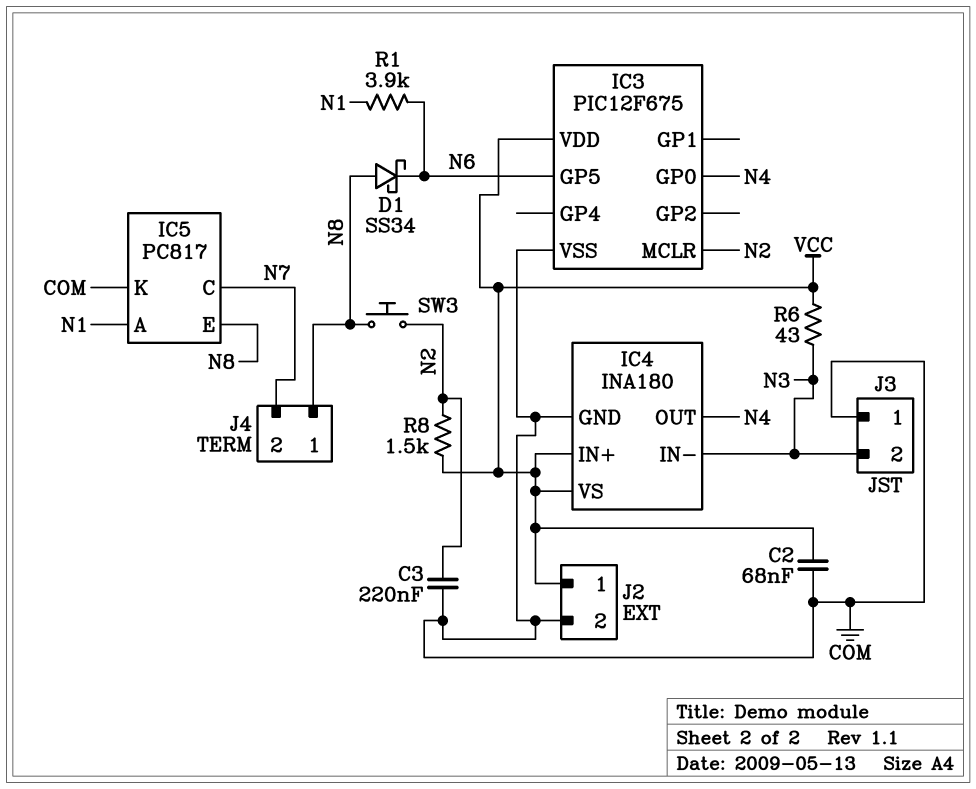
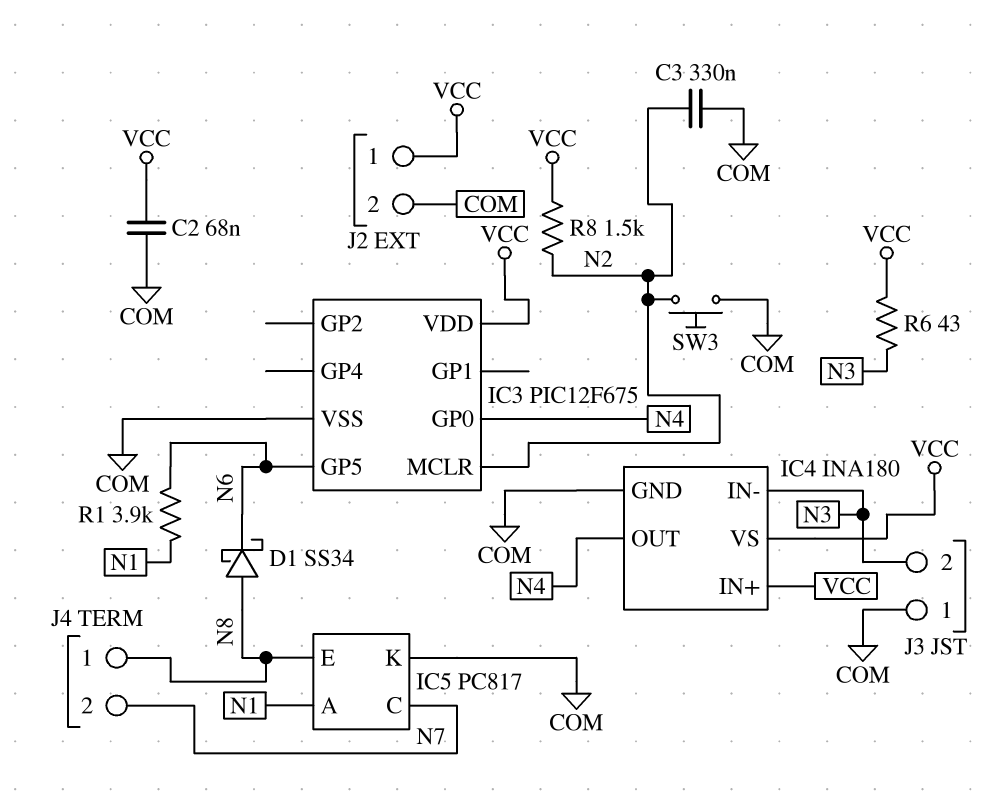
C3: 220nF (COM, N2) -> 330nF (COM, N2)
SW3: button (N2, N8) -> button (COM, N2)

